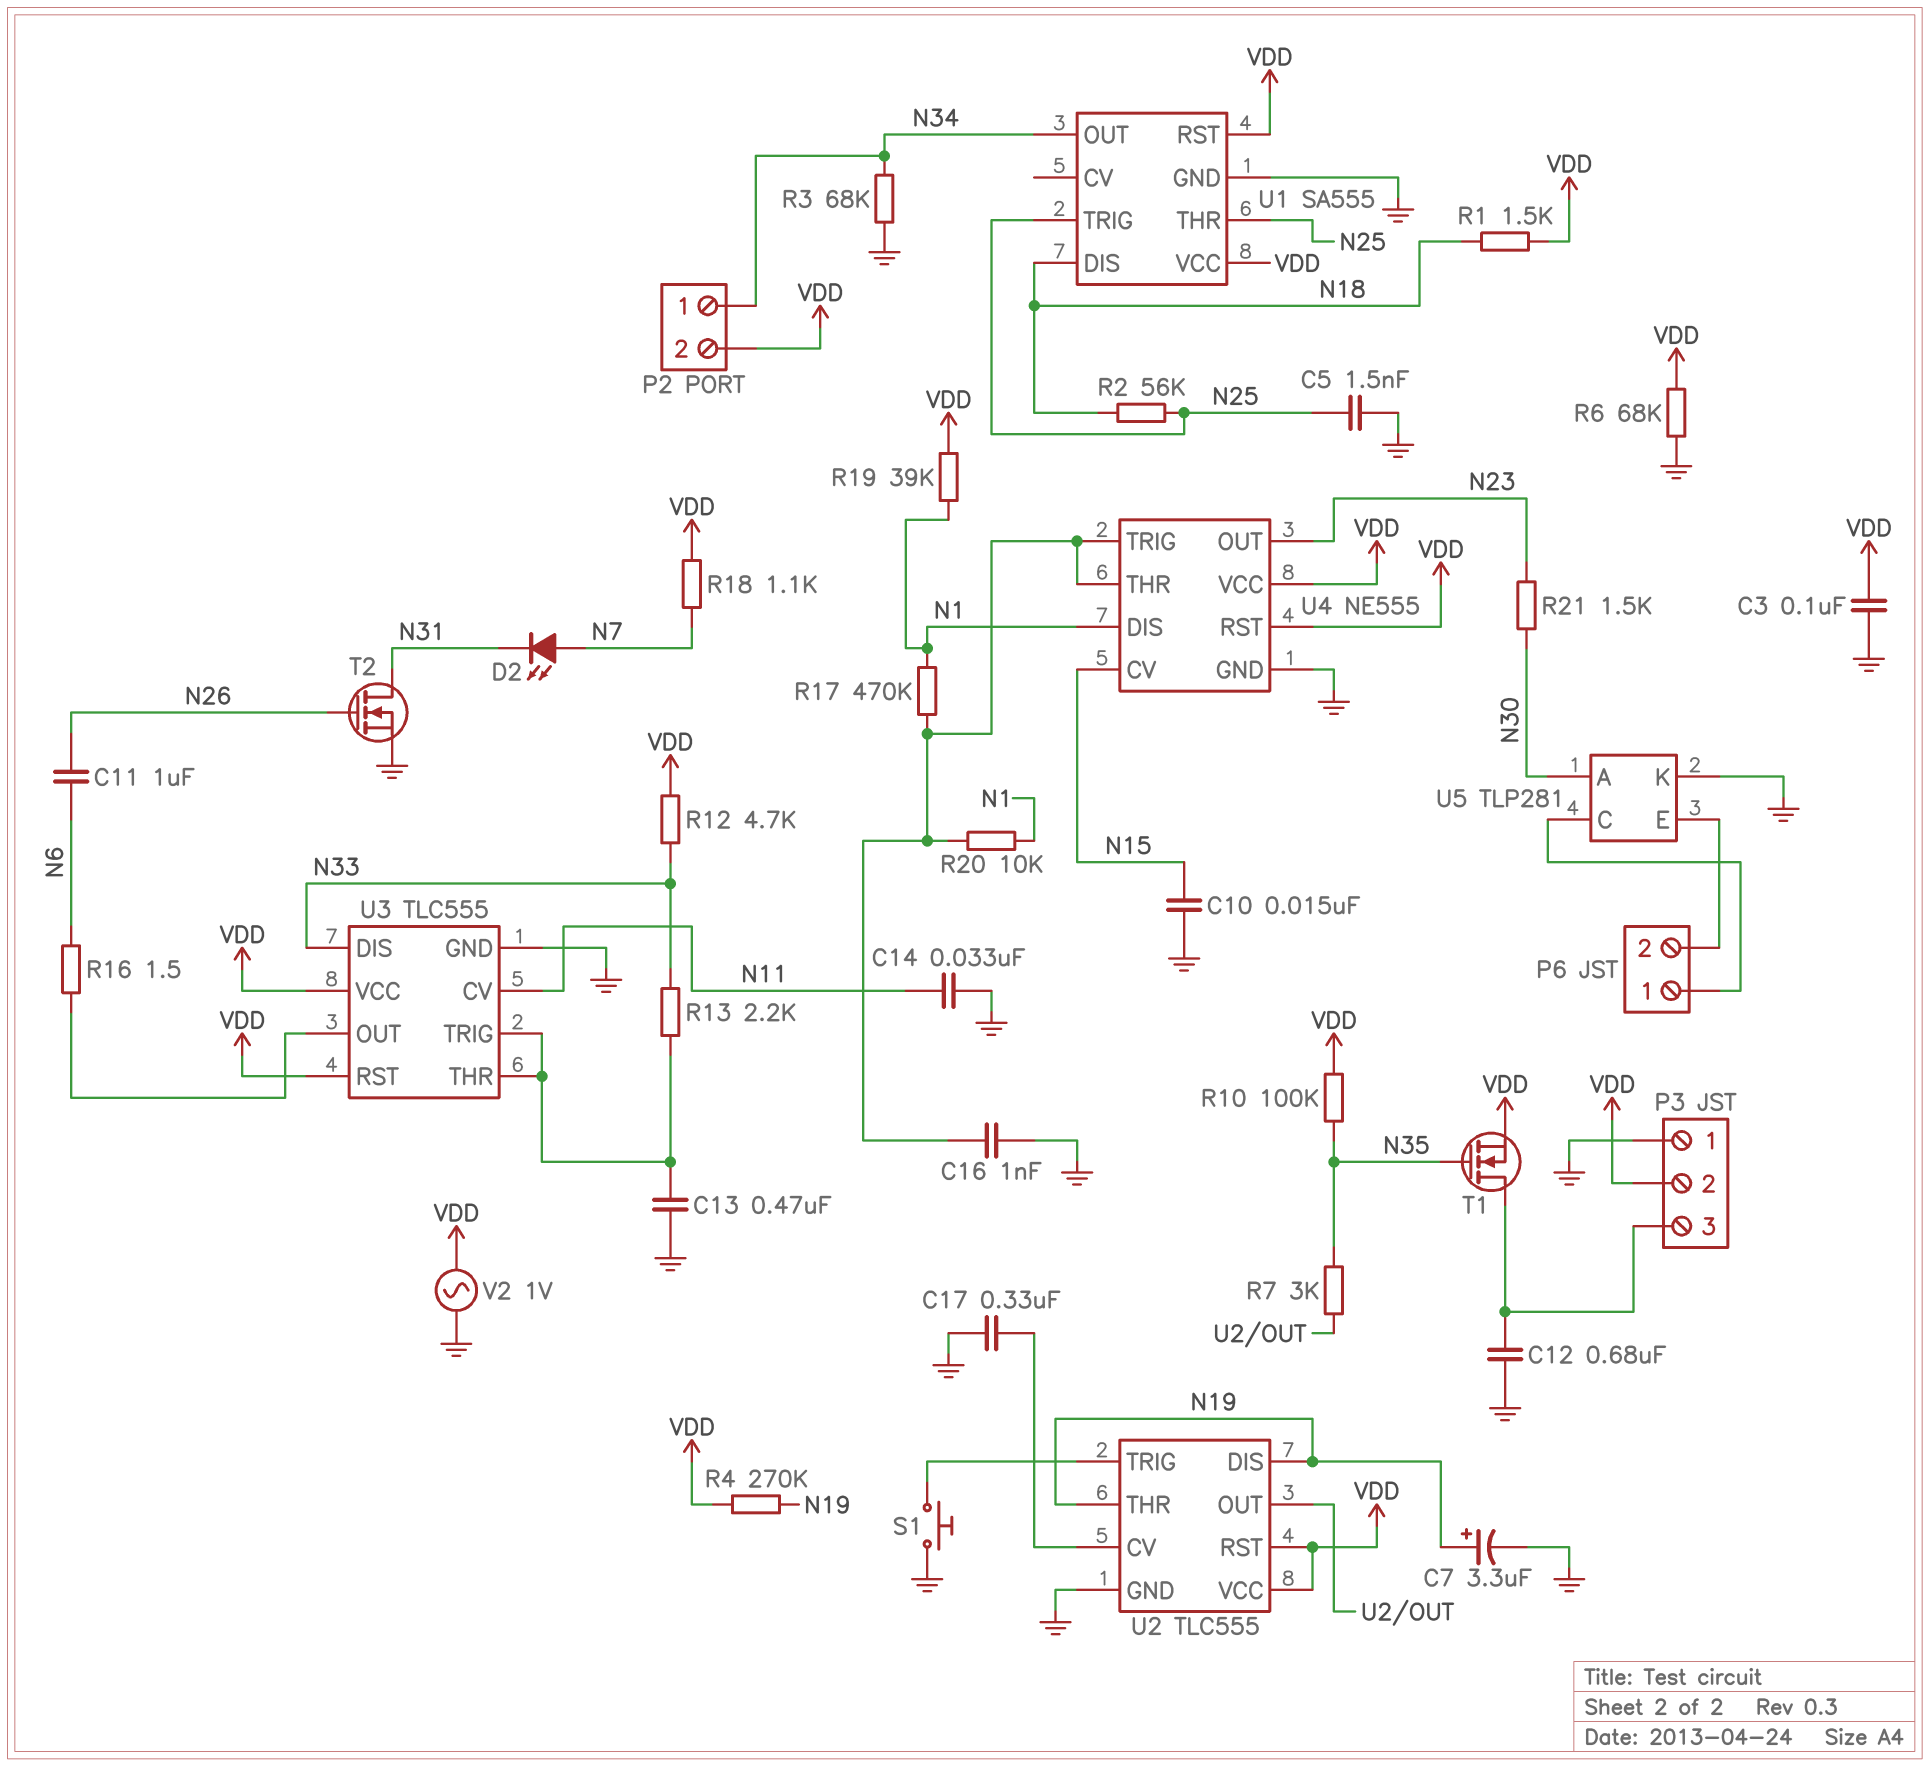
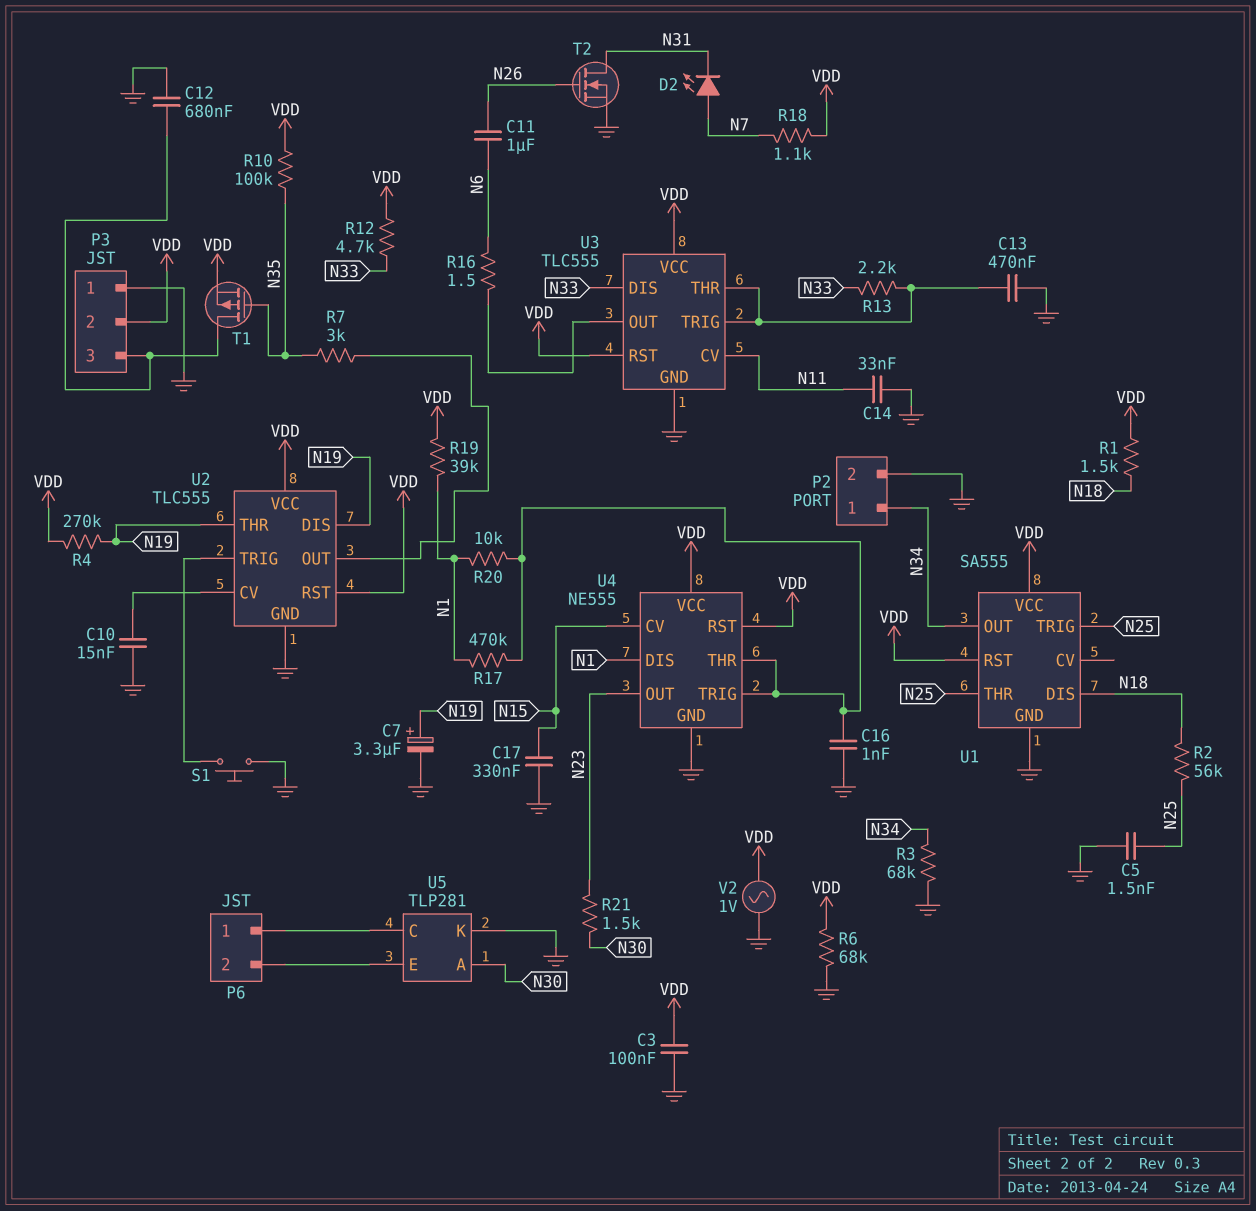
C10: 15nF (GND, N15) -> 15nF (GND, U2/CV)
C17: 330nF (GND, U2/CV) -> 330nF (GND, N15)
P2 pin 2: VDD -> GND
T1: NMOS (G N35, D P3/3, S VDD) -> PMOS (G N35, D P3/3, S VDD)

